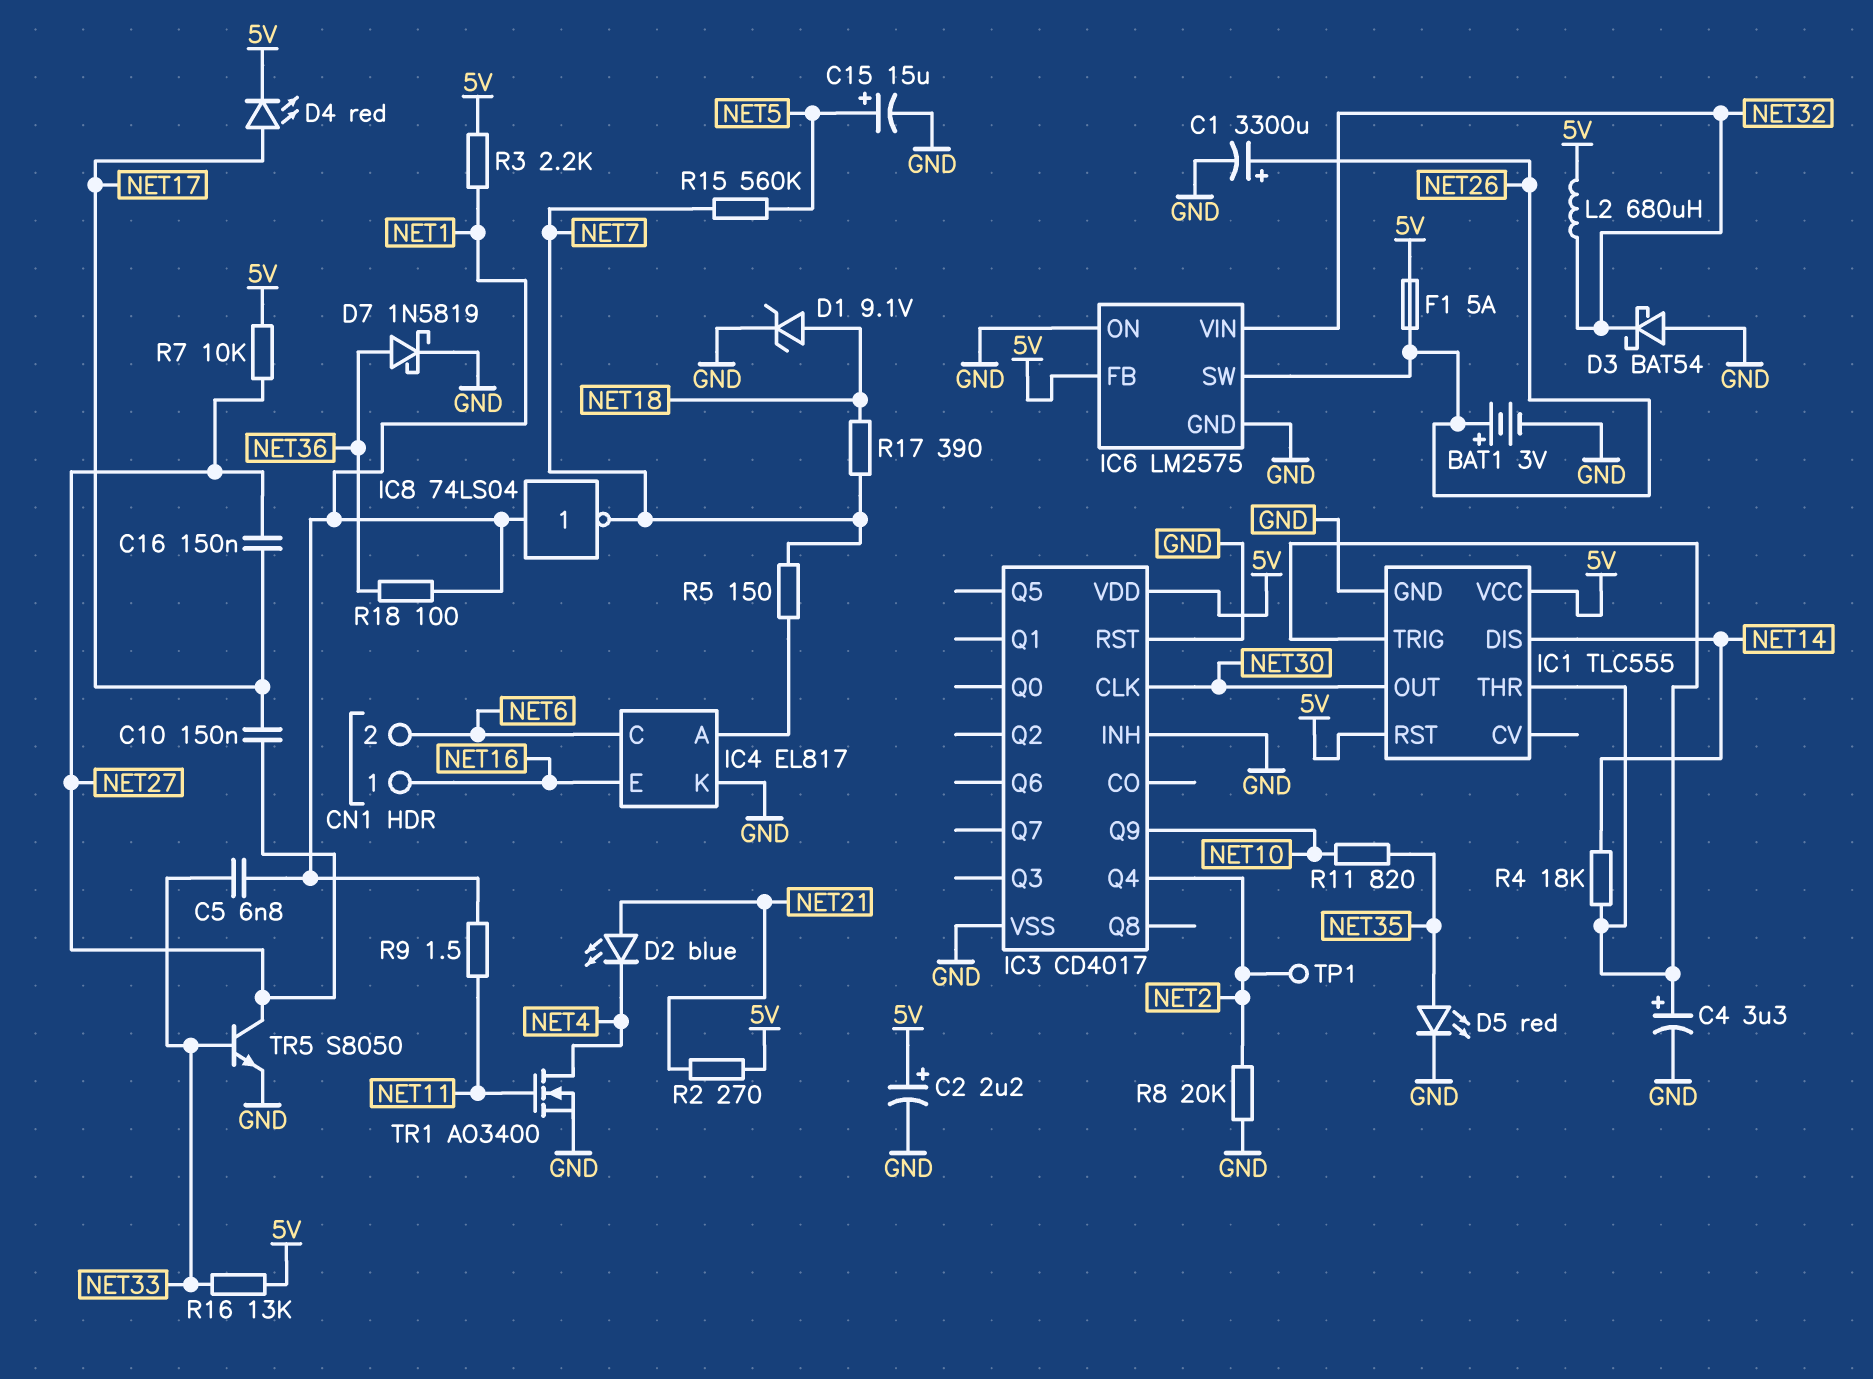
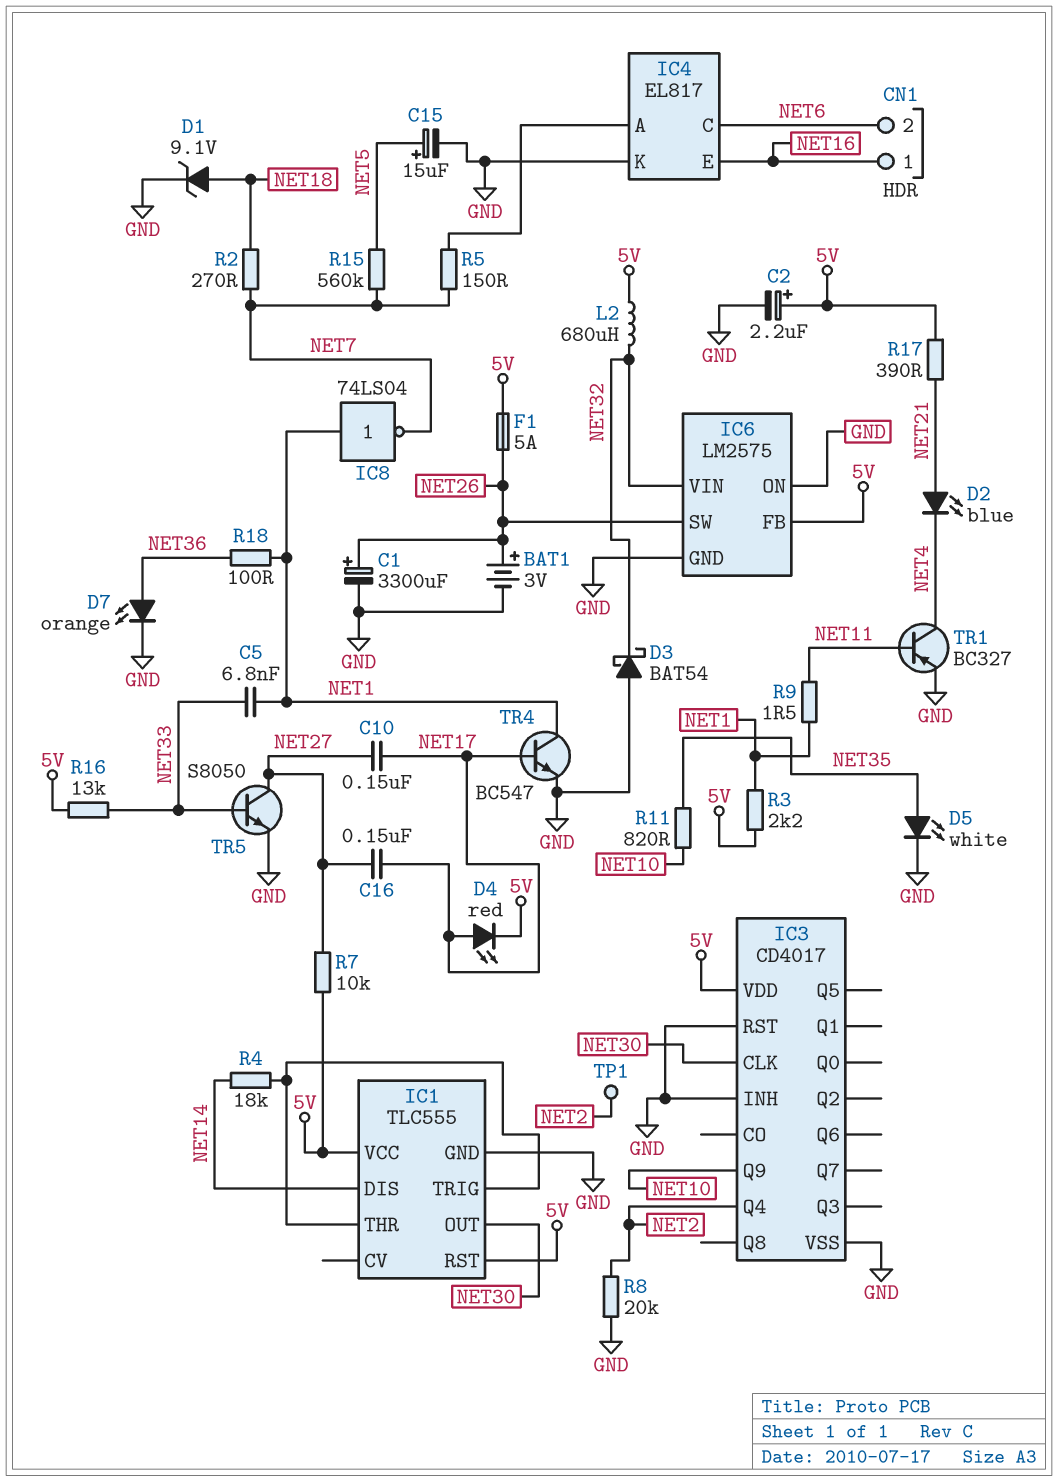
C4: 3.3uF (plus IC1/THR, minus GND) -> none
D5: LED red (A NET35, K GND) -> LED white (A NET35, K GND)
D7: schottky 1N5819 (A NET36, K GND) -> LED orange (A NET36, K GND)
R2: 270 (5V, NET21) -> 270 (NET7, NET18)
R17: 390 (NET7, NET18) -> 390 (5V, NET21)
TR1: NMOS AO3400 (G NET11, D NET4, S GND) -> PNP BC327 (B NET11, C NET4, E GND)
TR4: none -> NPN BC547 (B NET17, C NET1, E GND)

